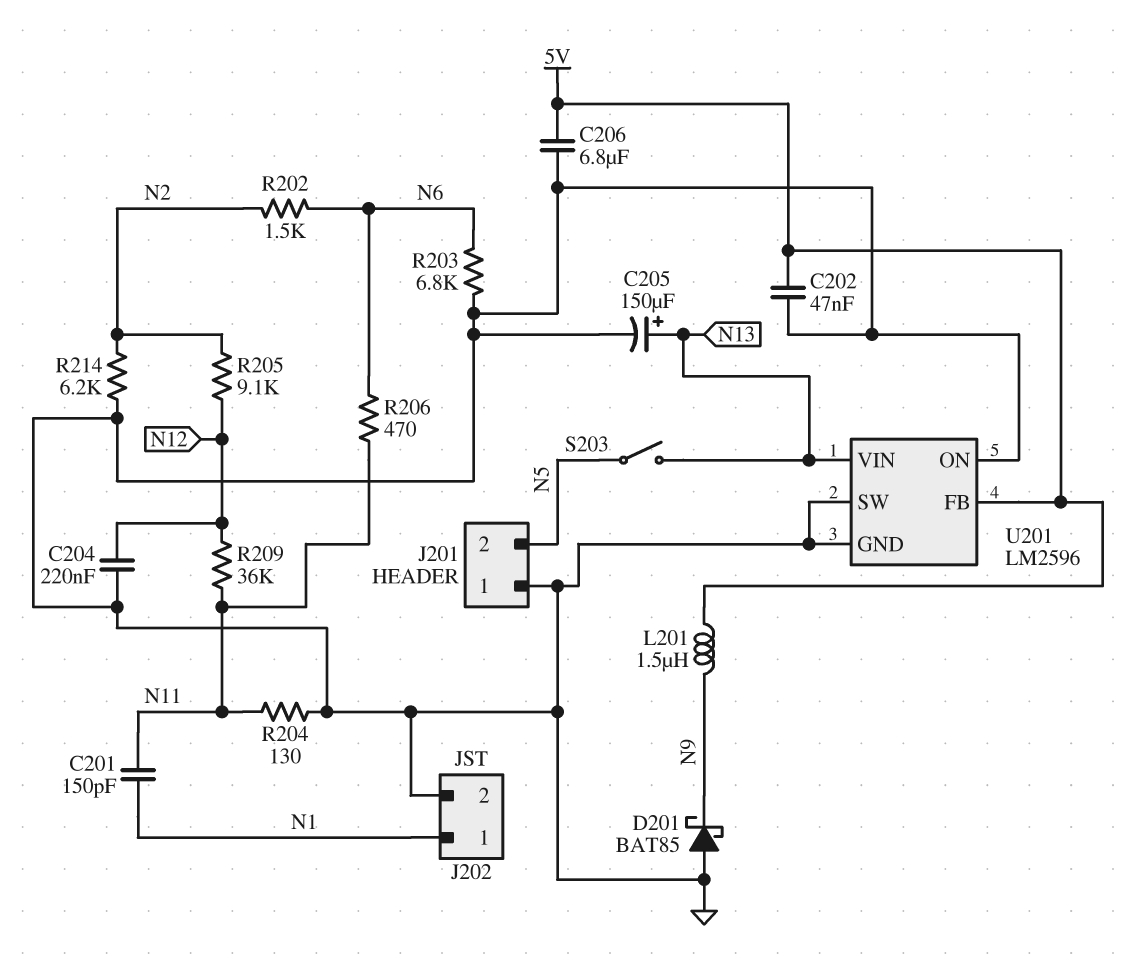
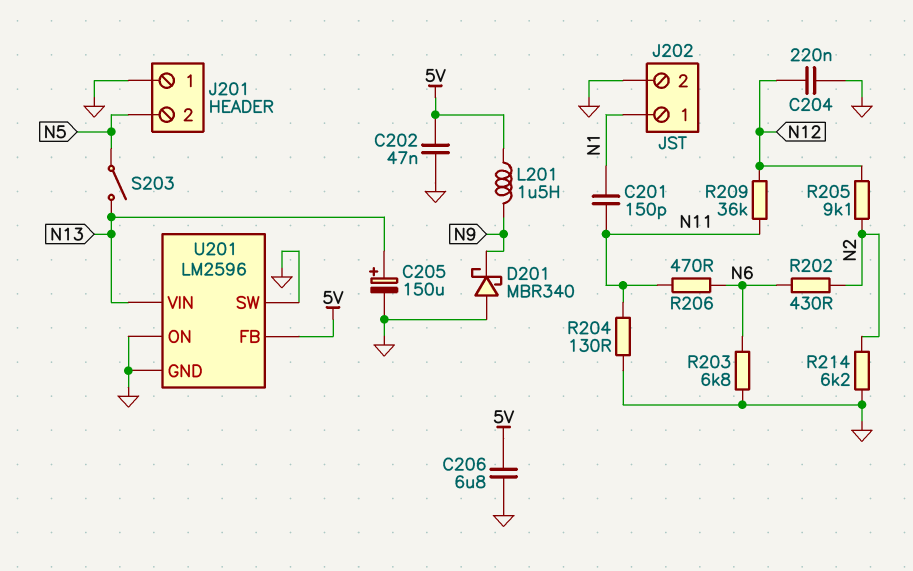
D201: schottky BAT85 (A GND, K N9) -> schottky MBR340 (A GND, K N9)
R202: 1.5k (N2, N6) -> 430 (N2, N6)

